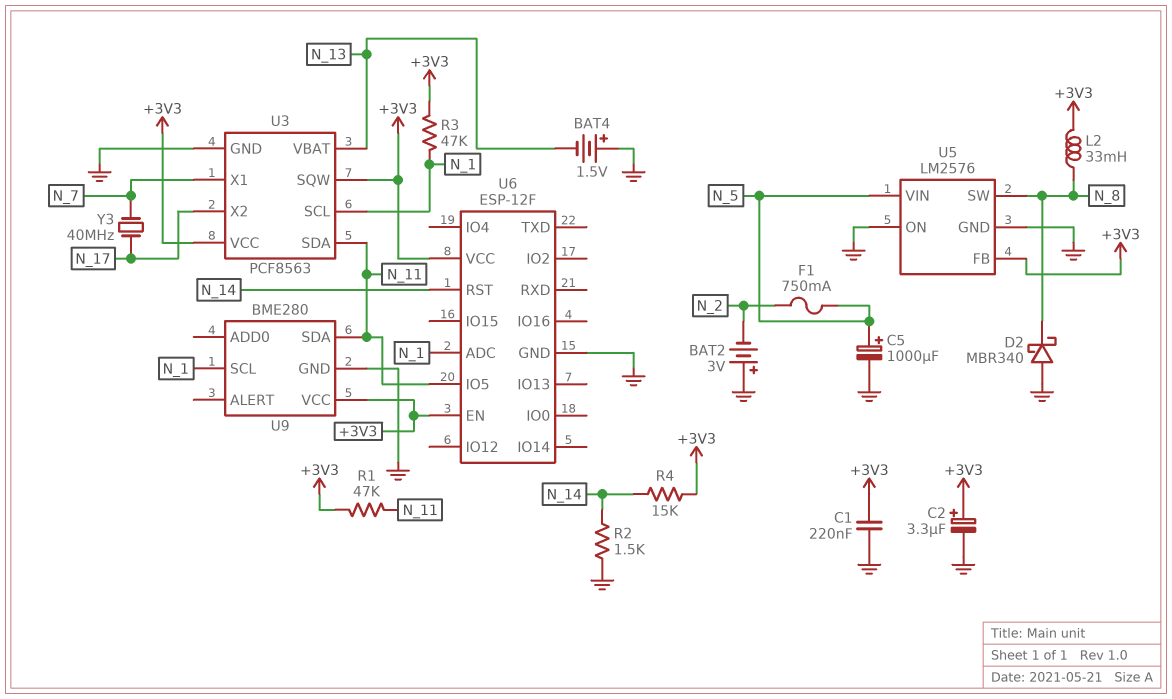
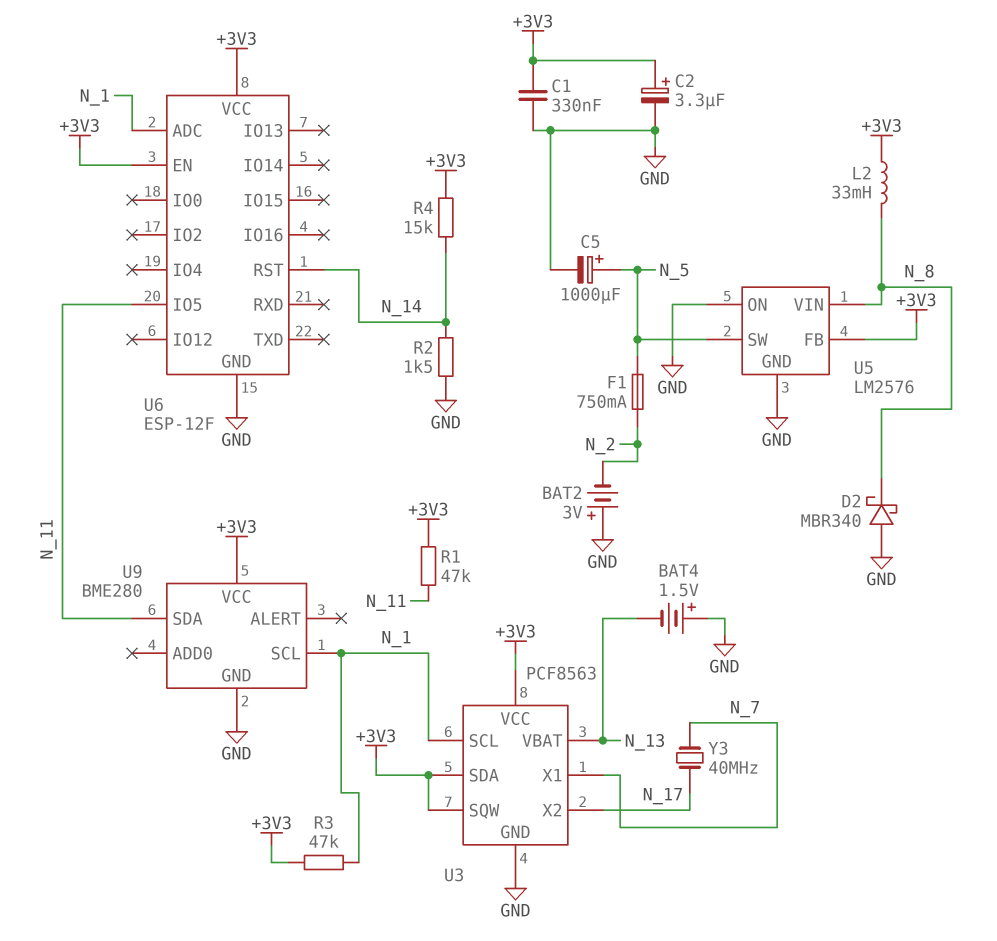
C1: 220nF (+3V3, GND) -> 330nF (+3V3, GND)
U3 pin SDA: N_11 -> +3V3
U5 pin SW: N_8 -> N_5
U5 pin VIN: N_5 -> N_8

